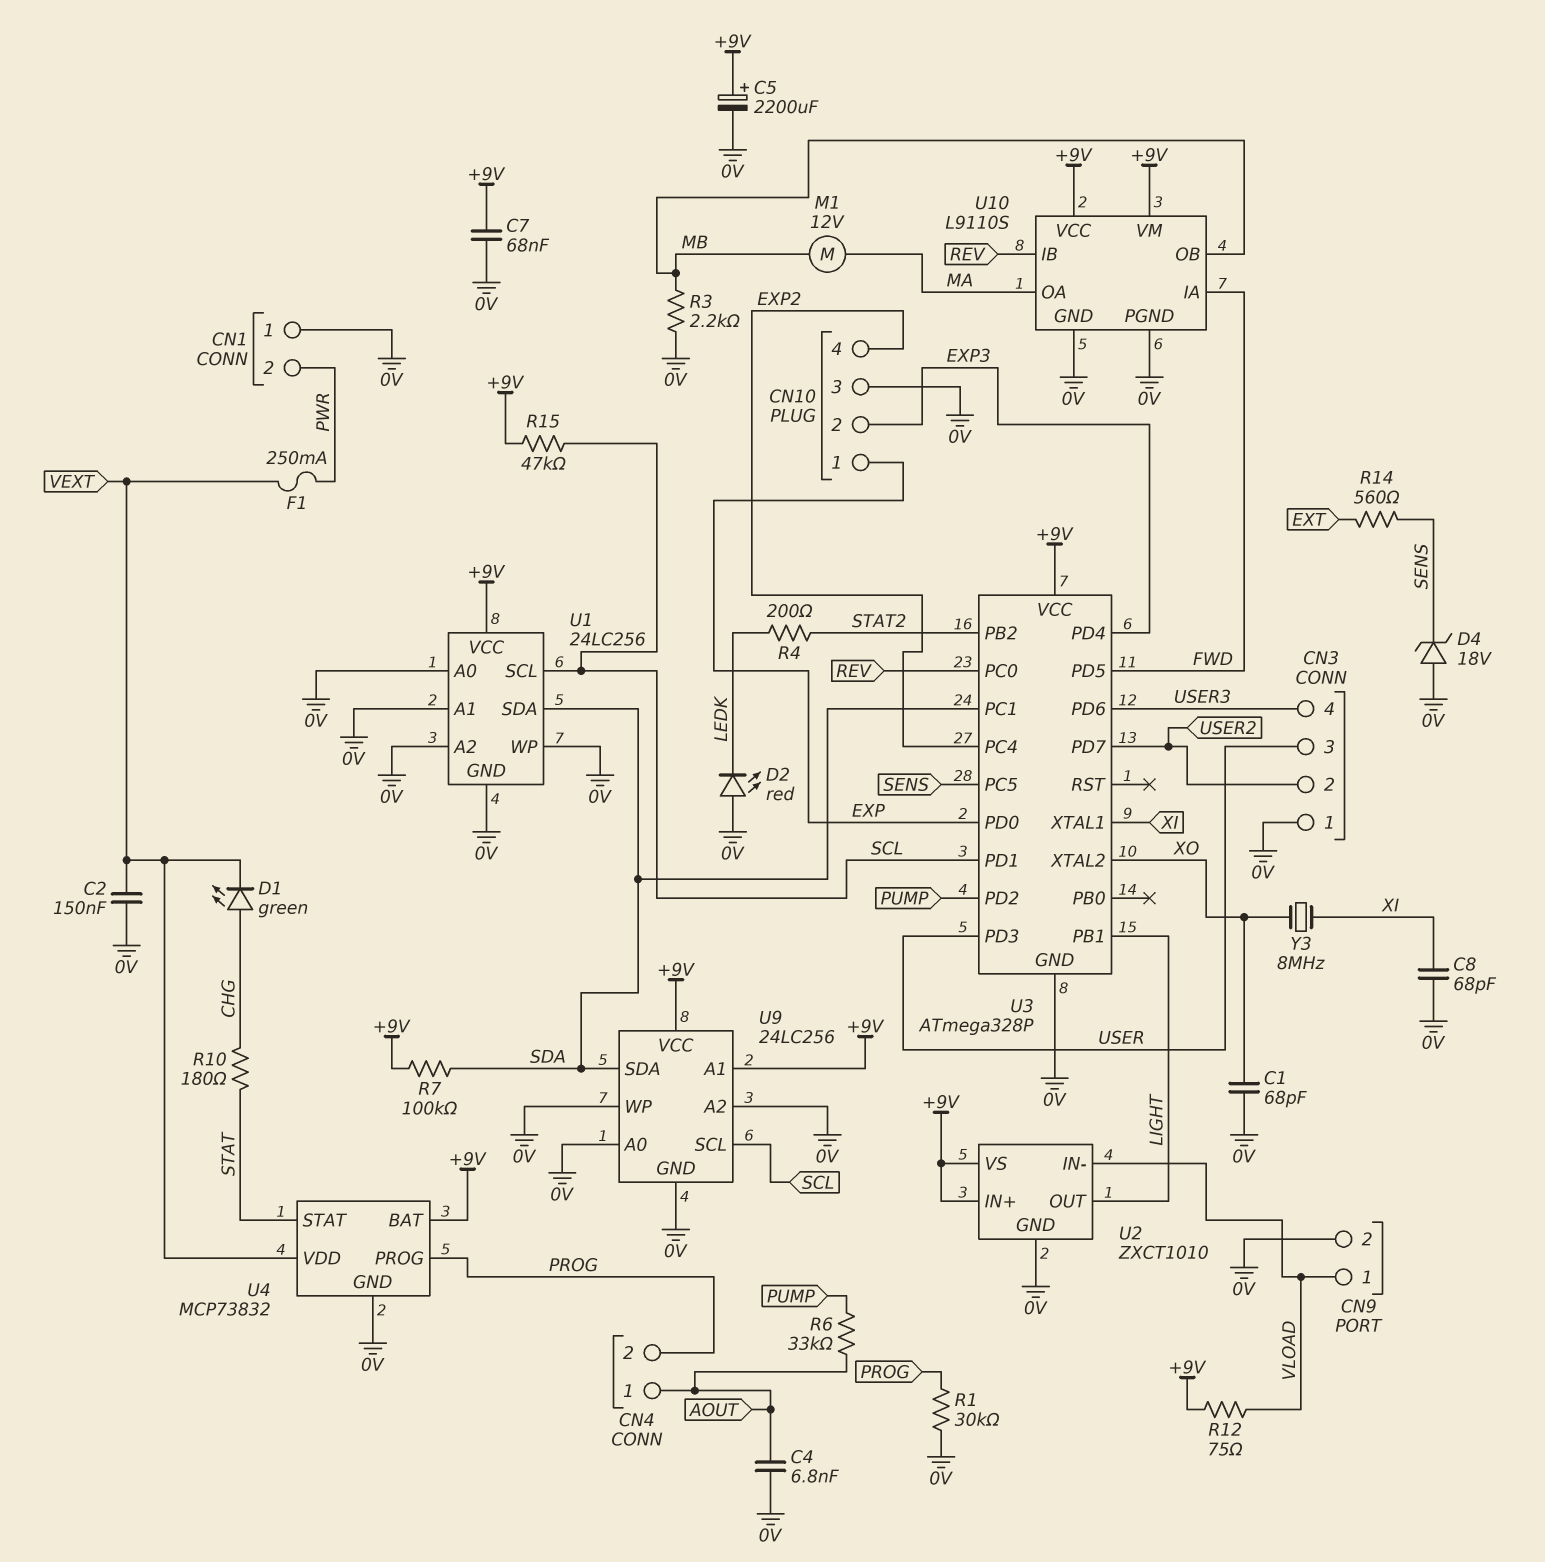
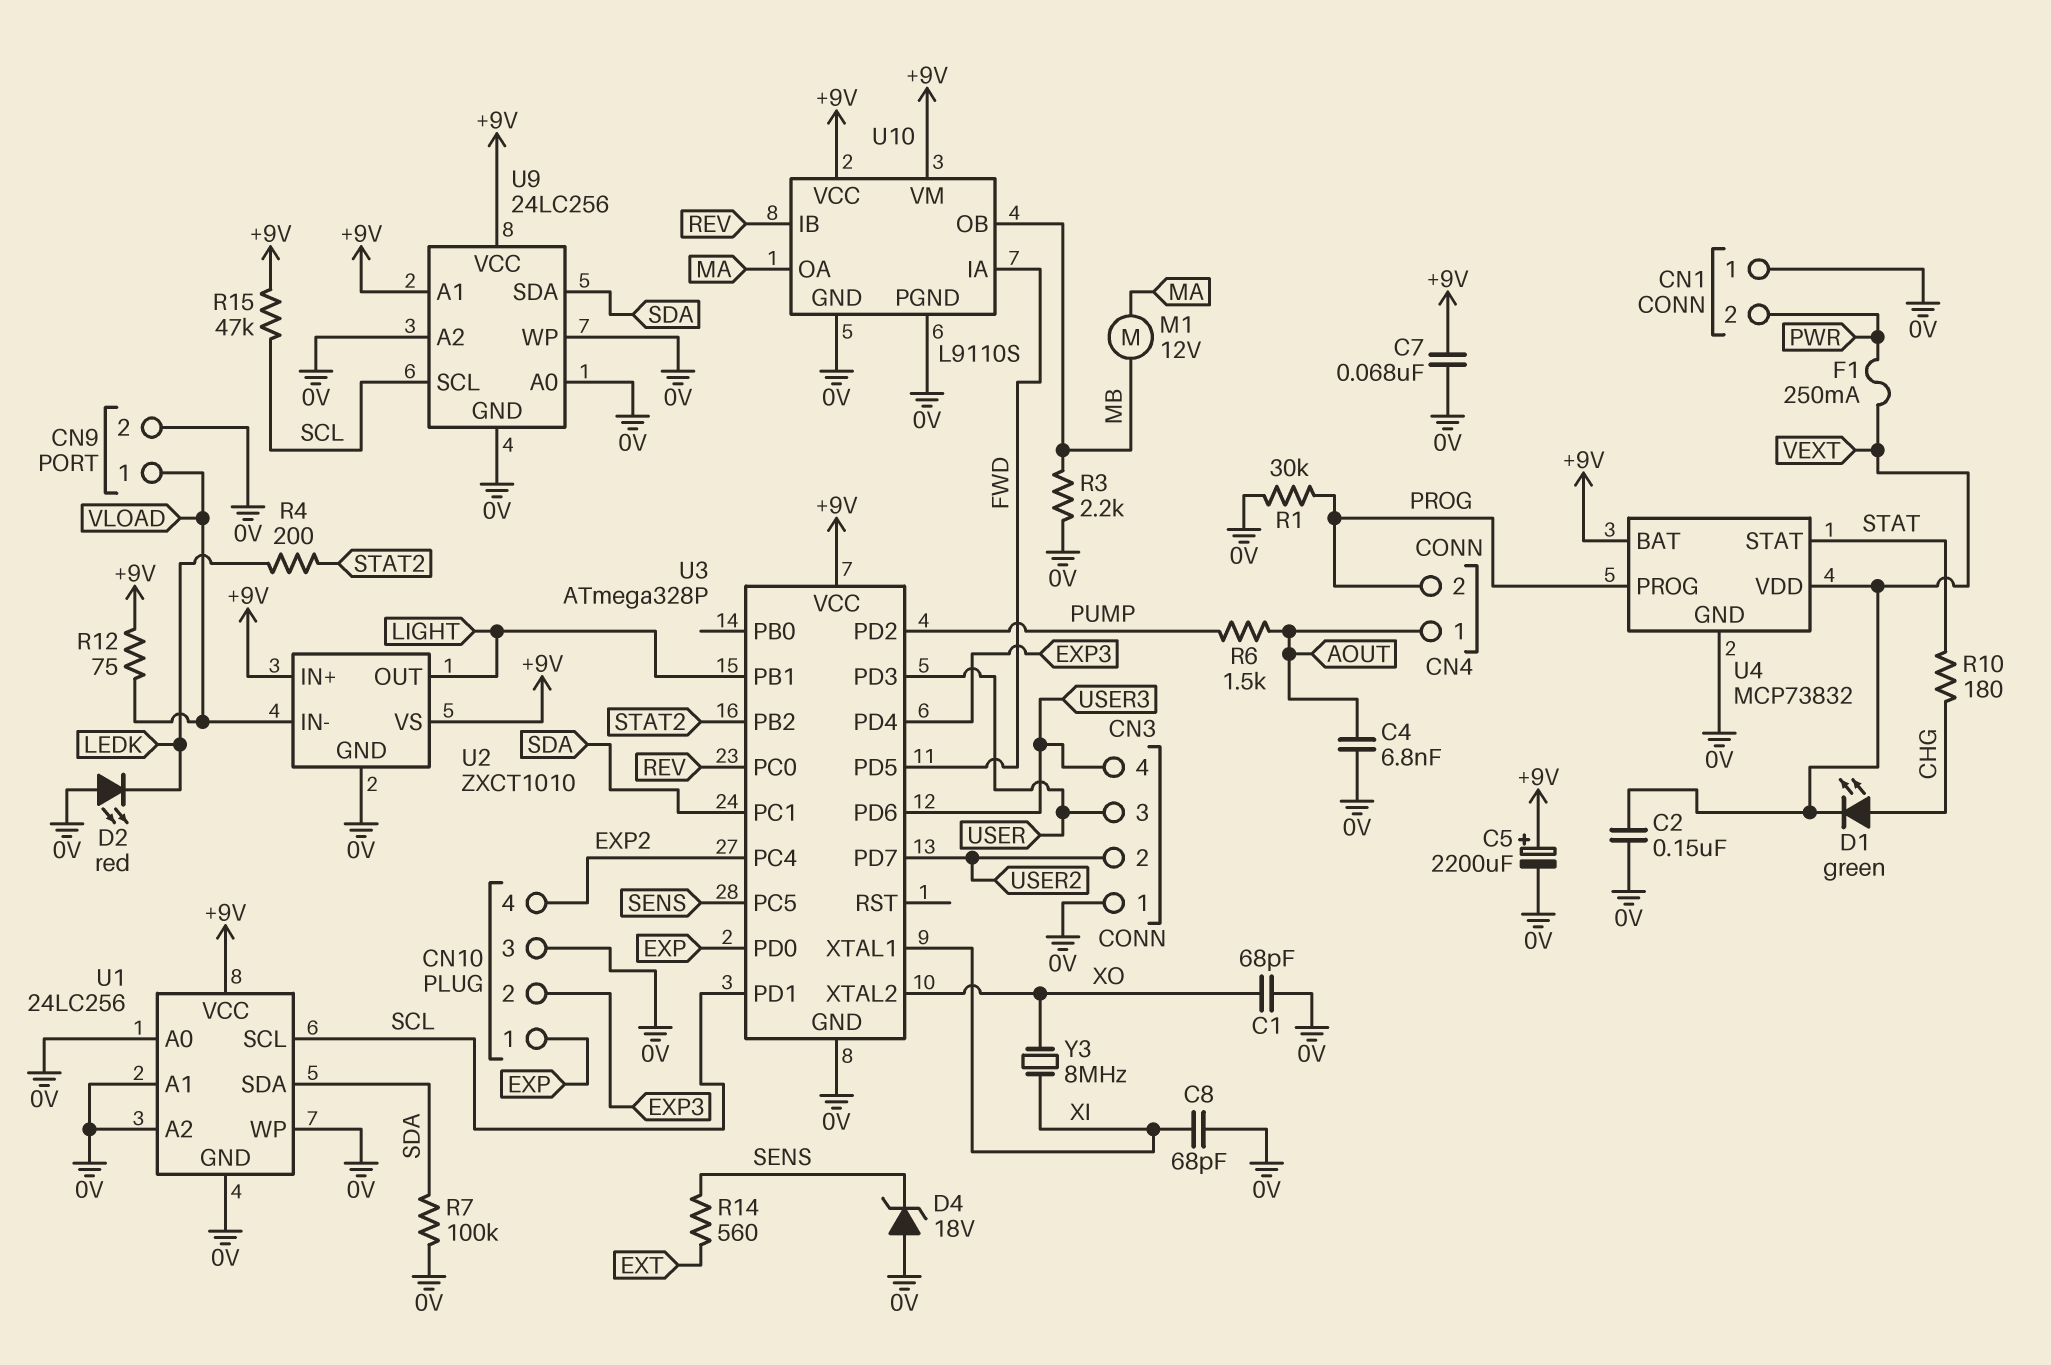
R6: 33k (AOUT, PUMP) -> 1.5k (AOUT, PUMP)
R7: 100k (+9V, SDA) -> 100k (0V, SDA)

